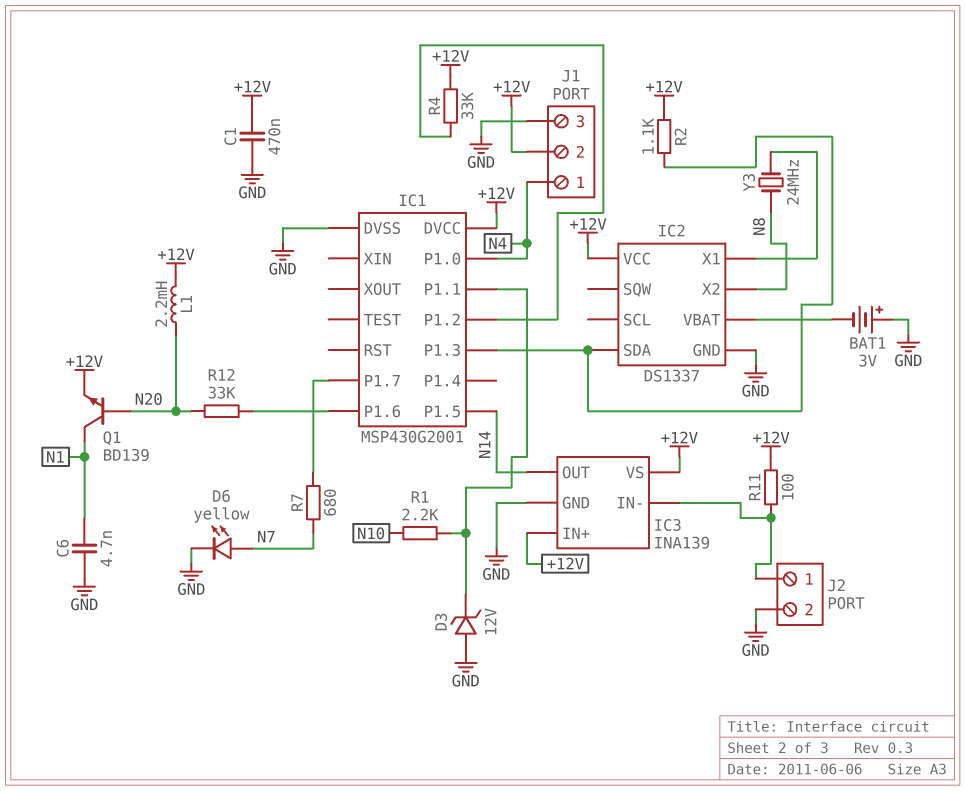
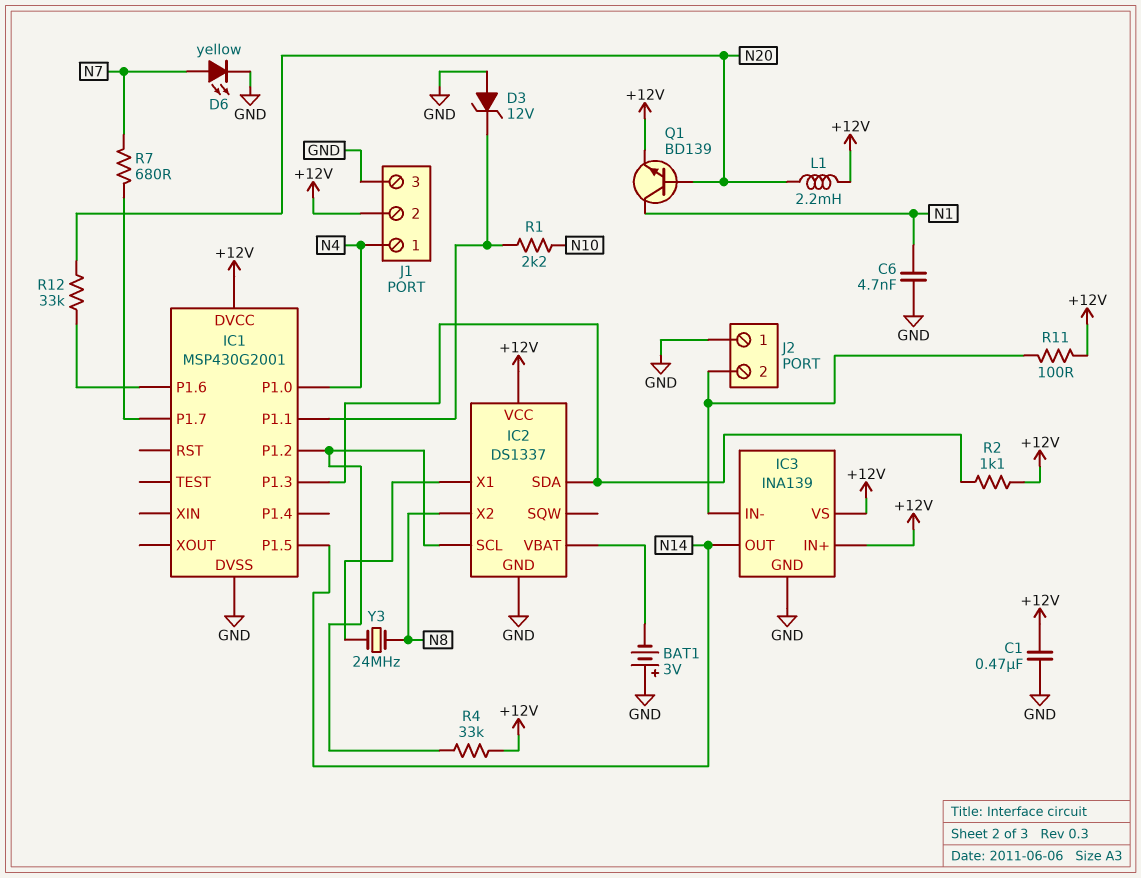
IC2 pin SCL: none -> IC1/P1.2
J2 pin 1: IC3/IN- -> GND
J2 pin 2: GND -> IC3/IN-

